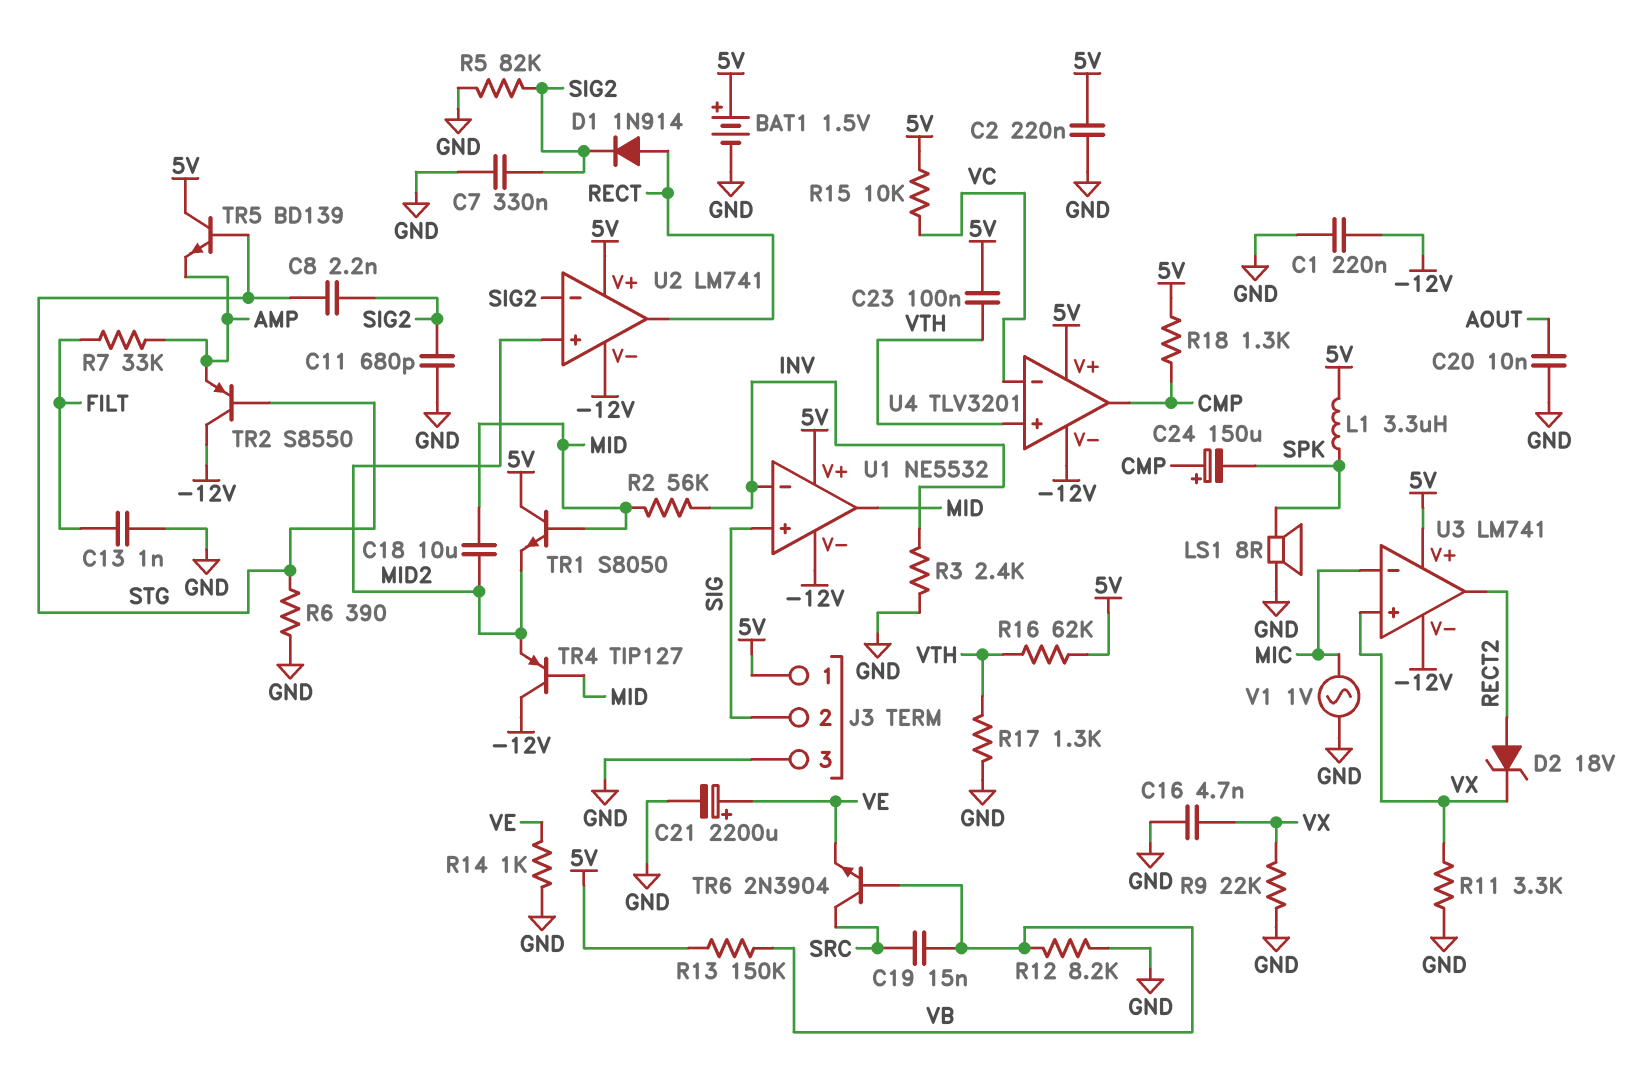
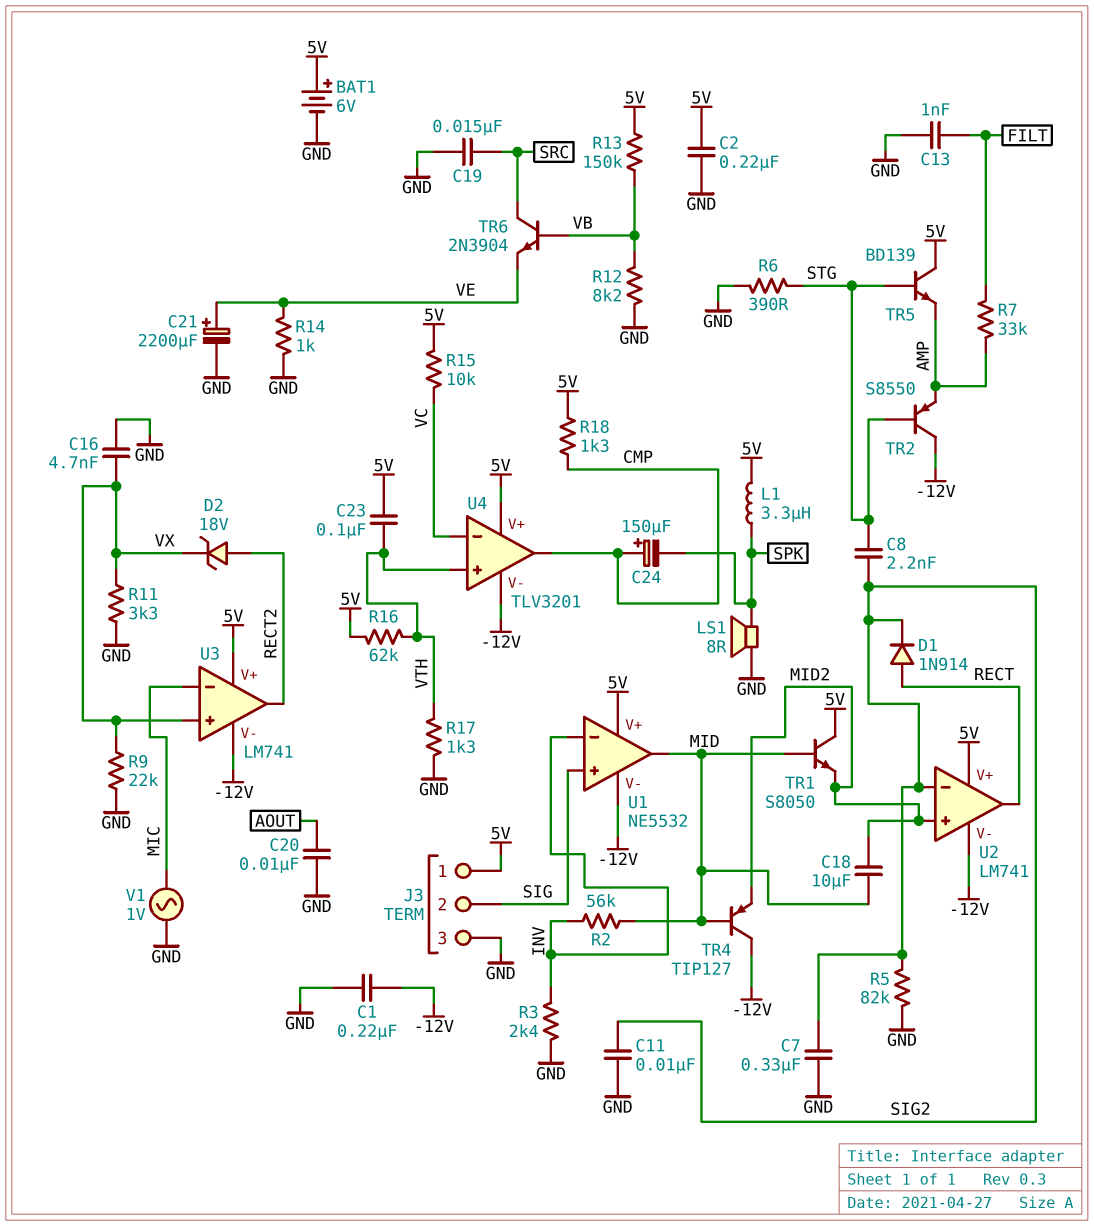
BAT1: 1.5V (plus 5V, minus GND) -> 6V (plus 5V, minus GND)
C11: 680pF (GND, SIG2) -> 10nF (GND, SIG2)
C19: 15nF (SRC, VB) -> 15nF (GND, SRC)

